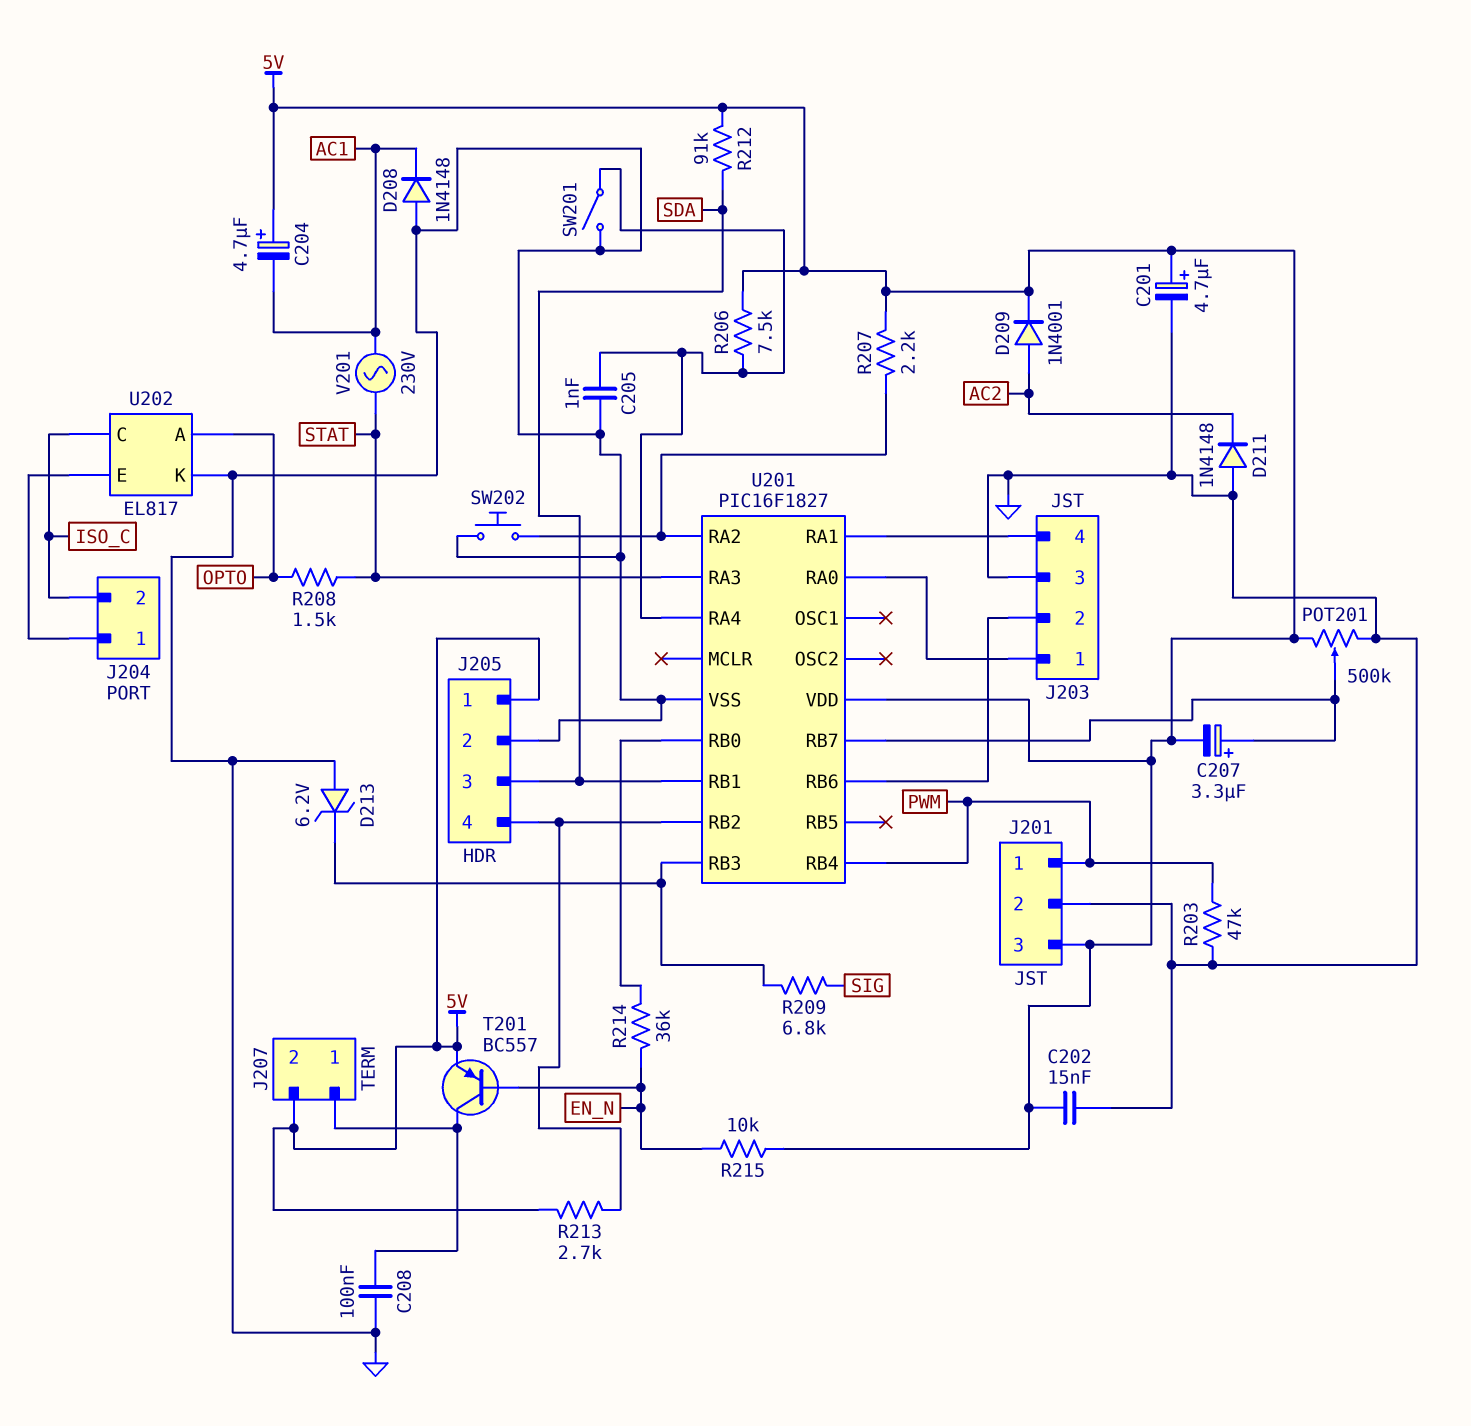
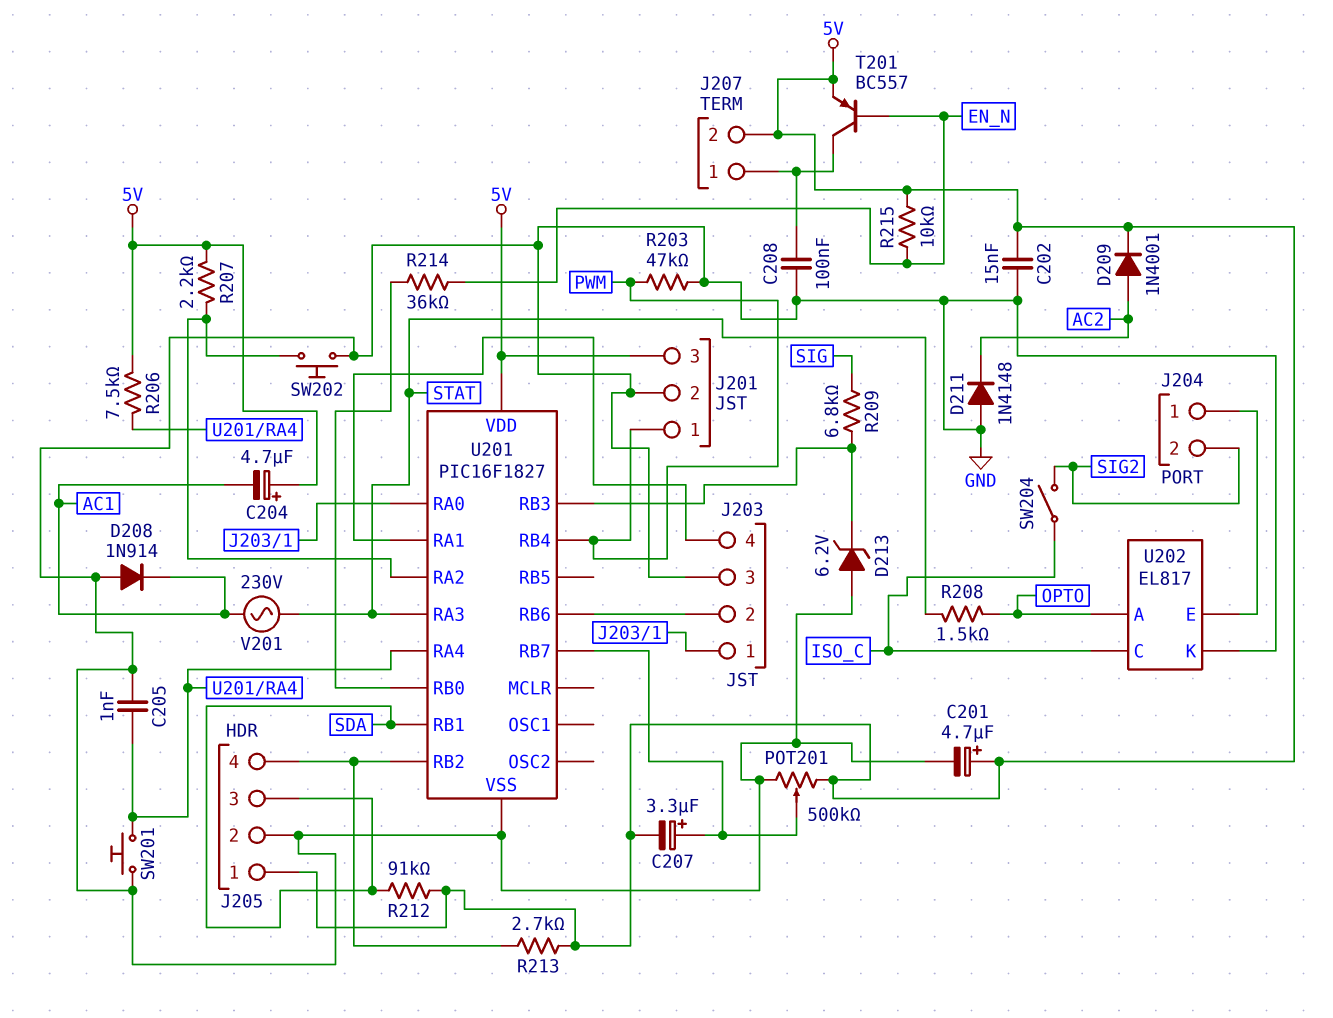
D208: diode 1N4148 (A GND, K AC1) -> diode 1N914 (A GND, K AC1)
J204 pin 2: ISO_C -> SIG2
SW201: switch (GND, U201/RA4) -> button (GND, U201/RA4)
SW204: none -> switch (ISO_C, SIG2)

